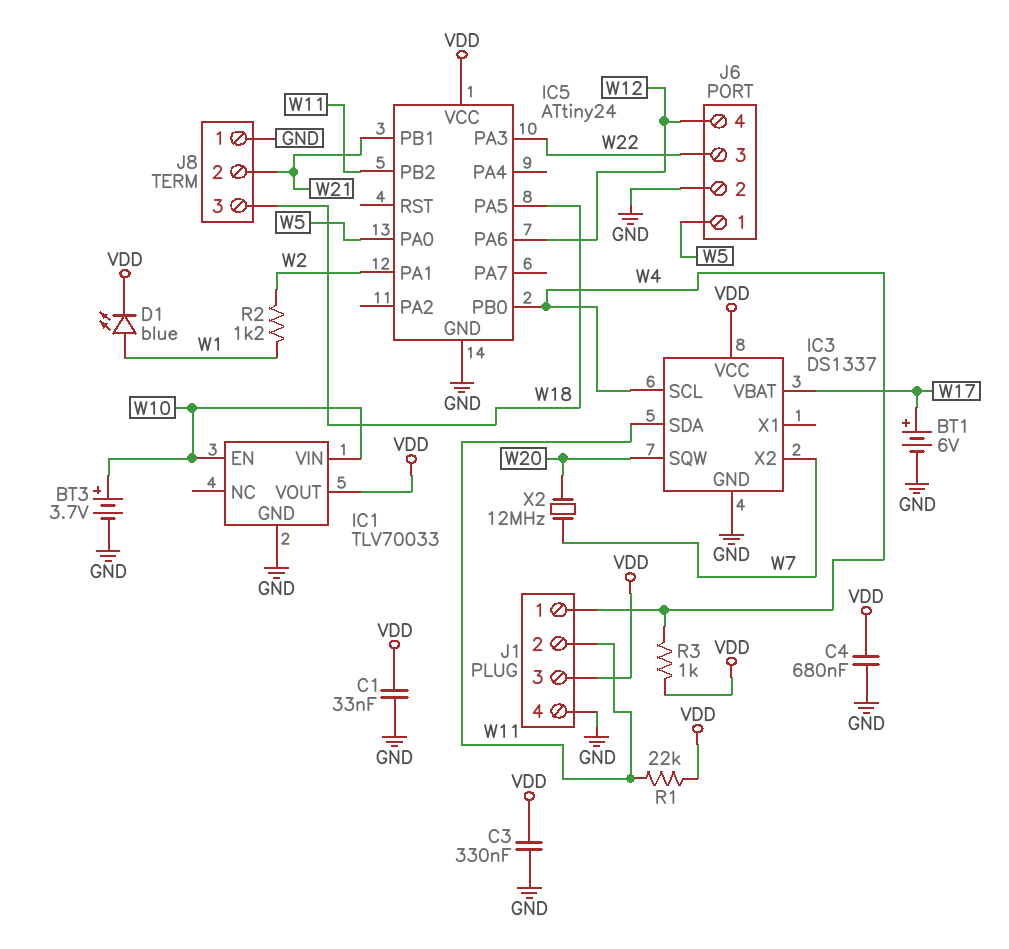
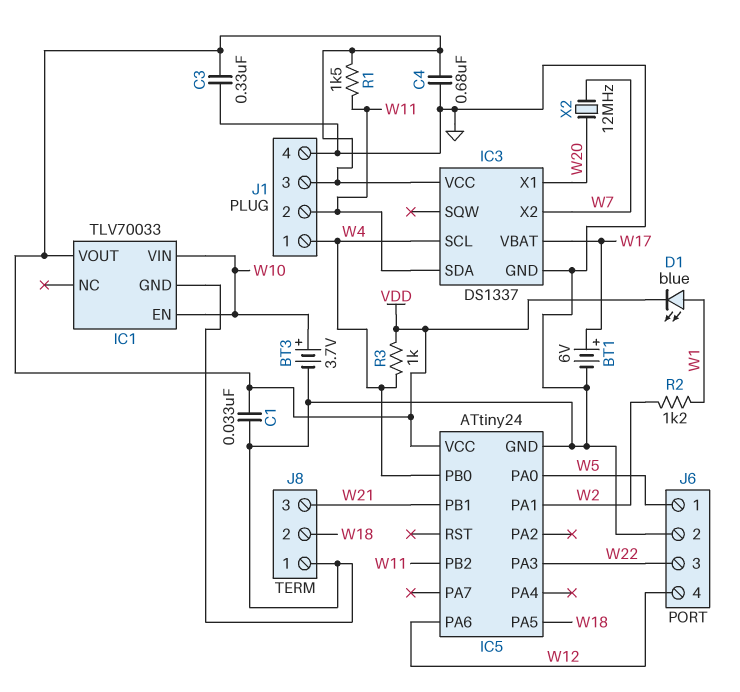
IC3 pin SQW: W20 -> none
IC3 pin X1: none -> W20
J8 pin 2: W21 -> W18
J8 pin 3: W18 -> W21
R1: 22k (VDD, W11) -> 1.5k (VDD, W11)

